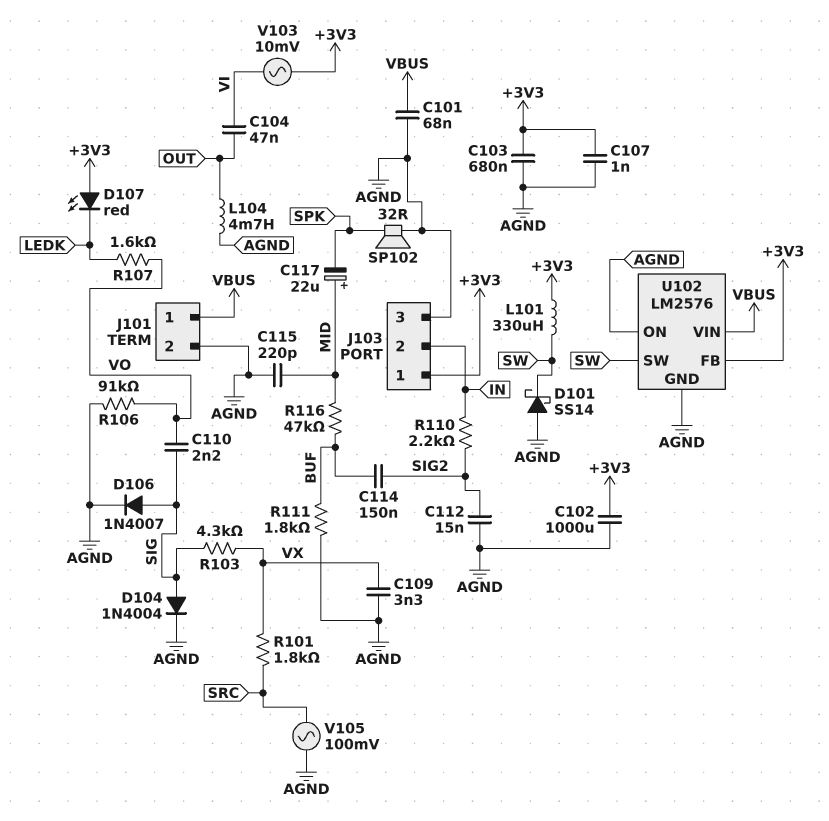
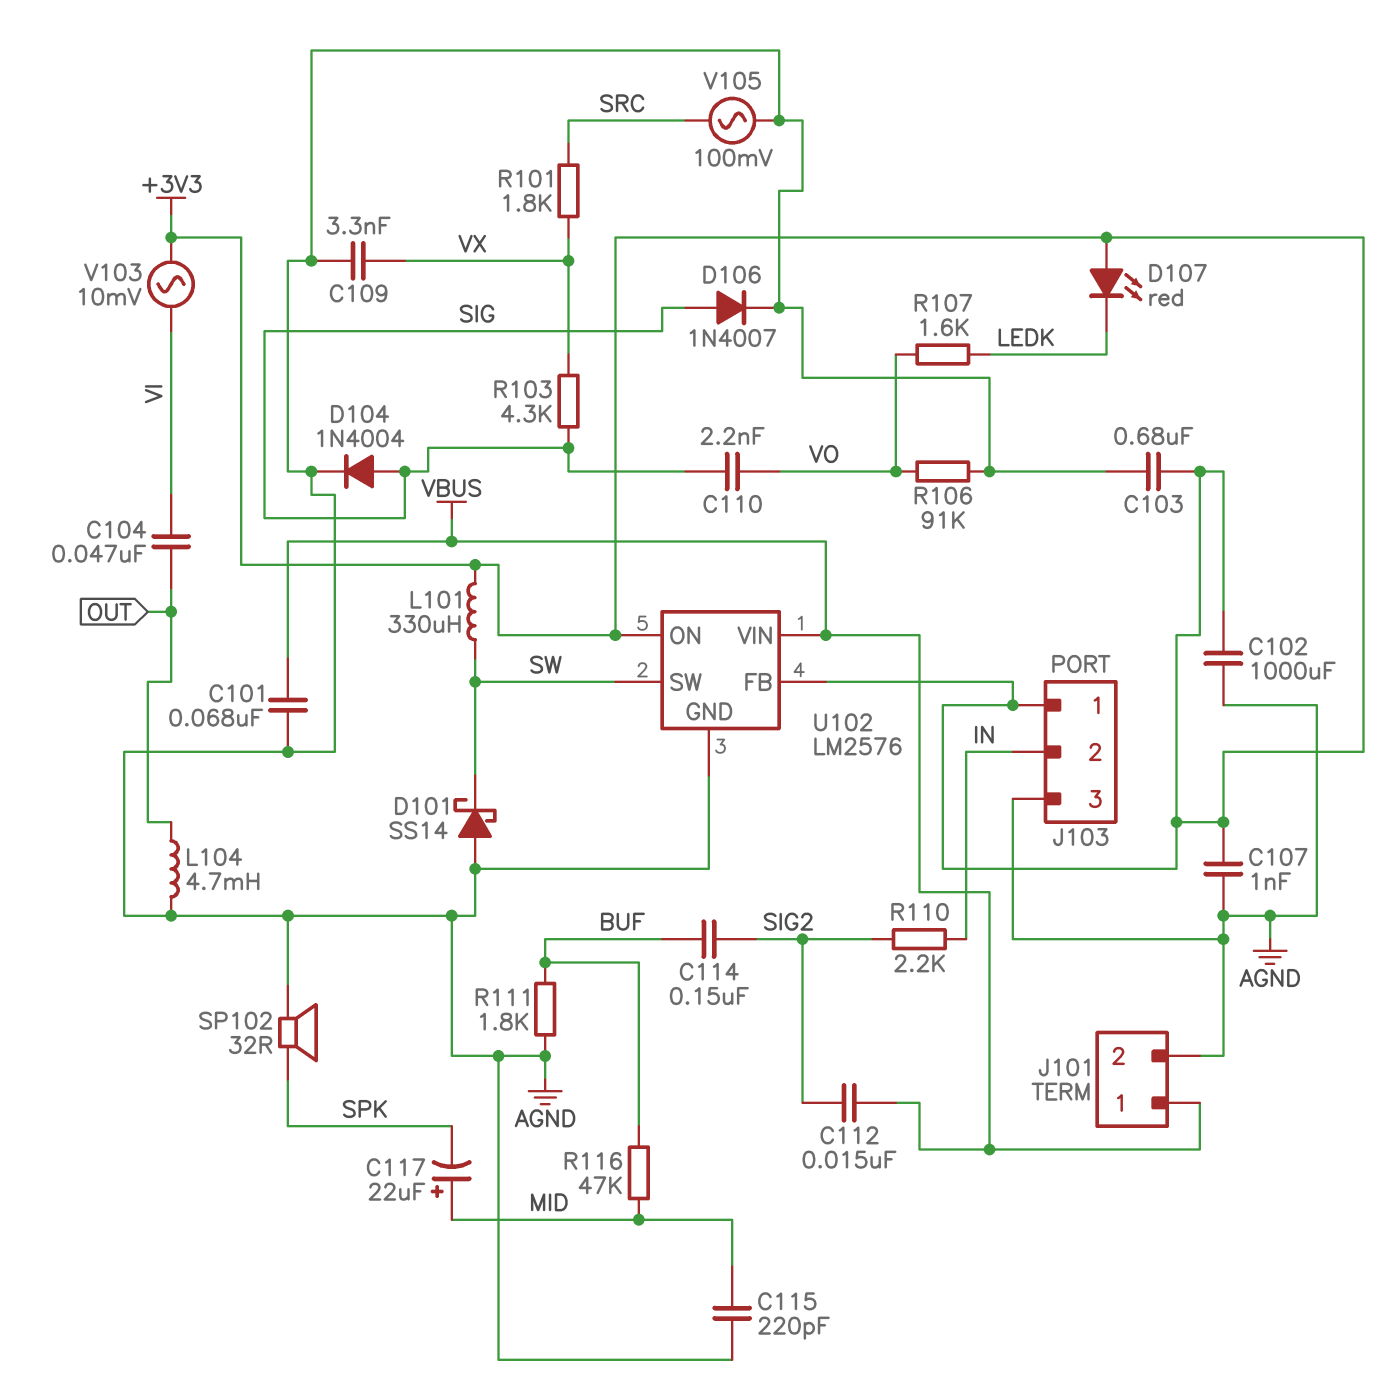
C112: 15nF (AGND, SIG2) -> 15nF (SIG2, VBUS)
U102 pin ON: AGND -> +3V3

